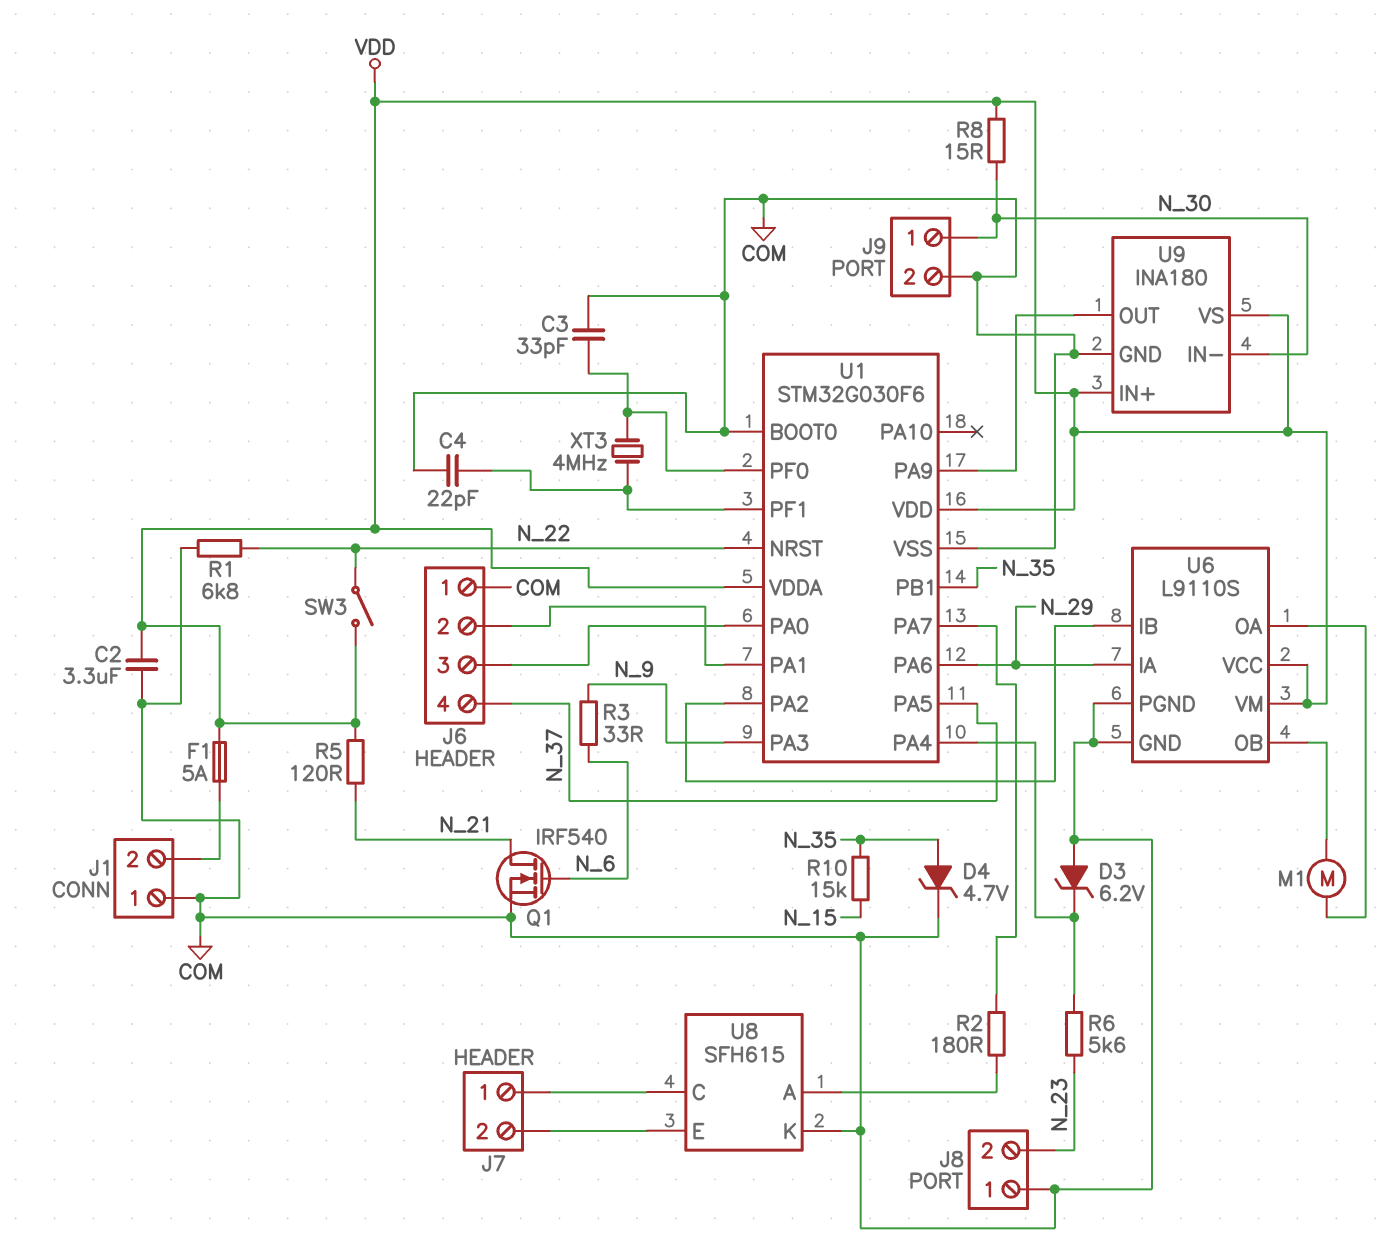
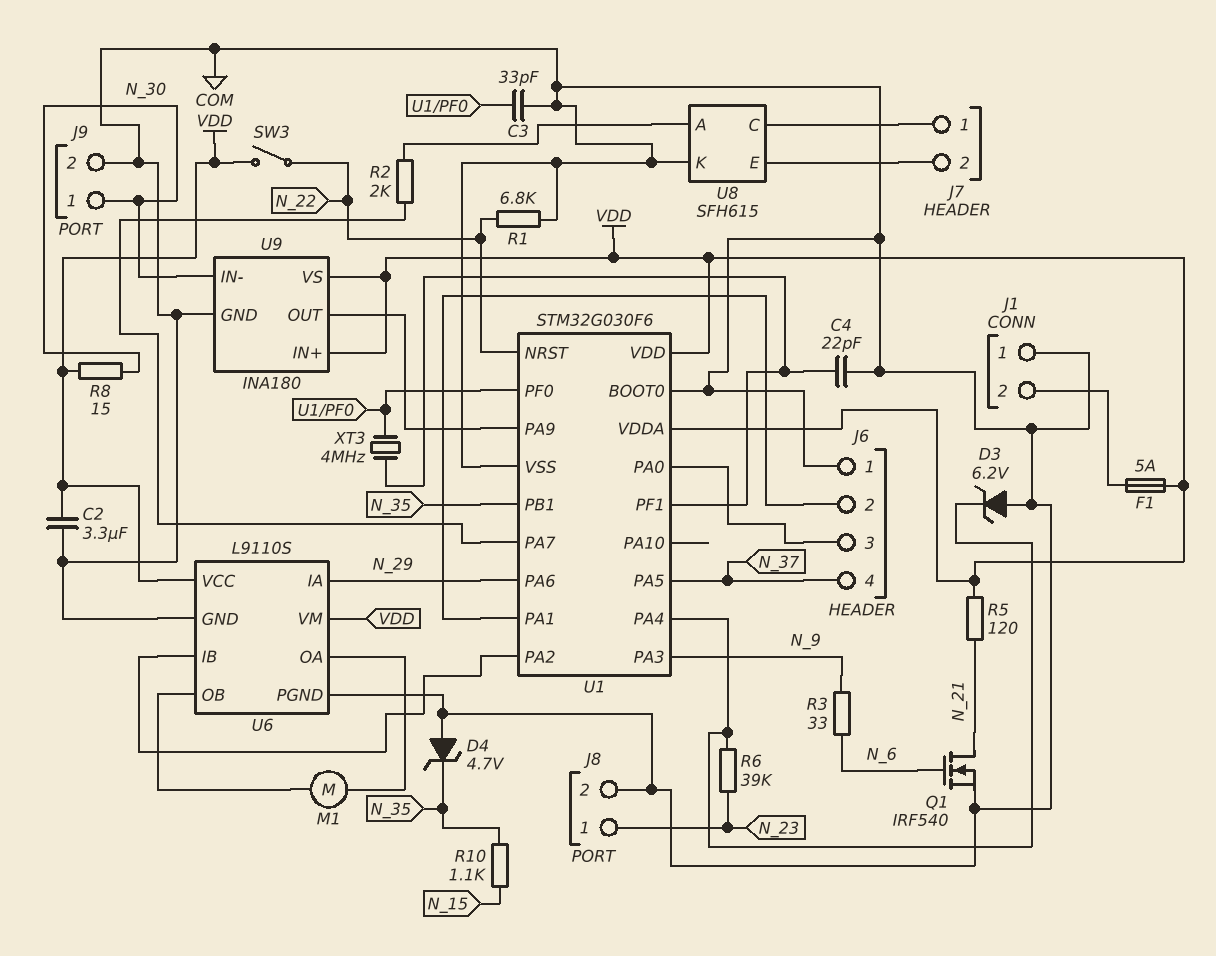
D4: zener 4.7V (A N_35, K COM) -> zener 4.7V (A COM, K N_35)
J8 pin 1: COM -> N_23
J8 pin 2: N_23 -> COM
R2: 180 (U1/PA7, U8/A) -> 2k (U1/PA7, U8/A)
R6: 5.6k (N_23, U1/PA4) -> 39k (N_23, U1/PA4)
R10: 15k (N_15, N_35) -> 1.1k (N_15, N_35)

